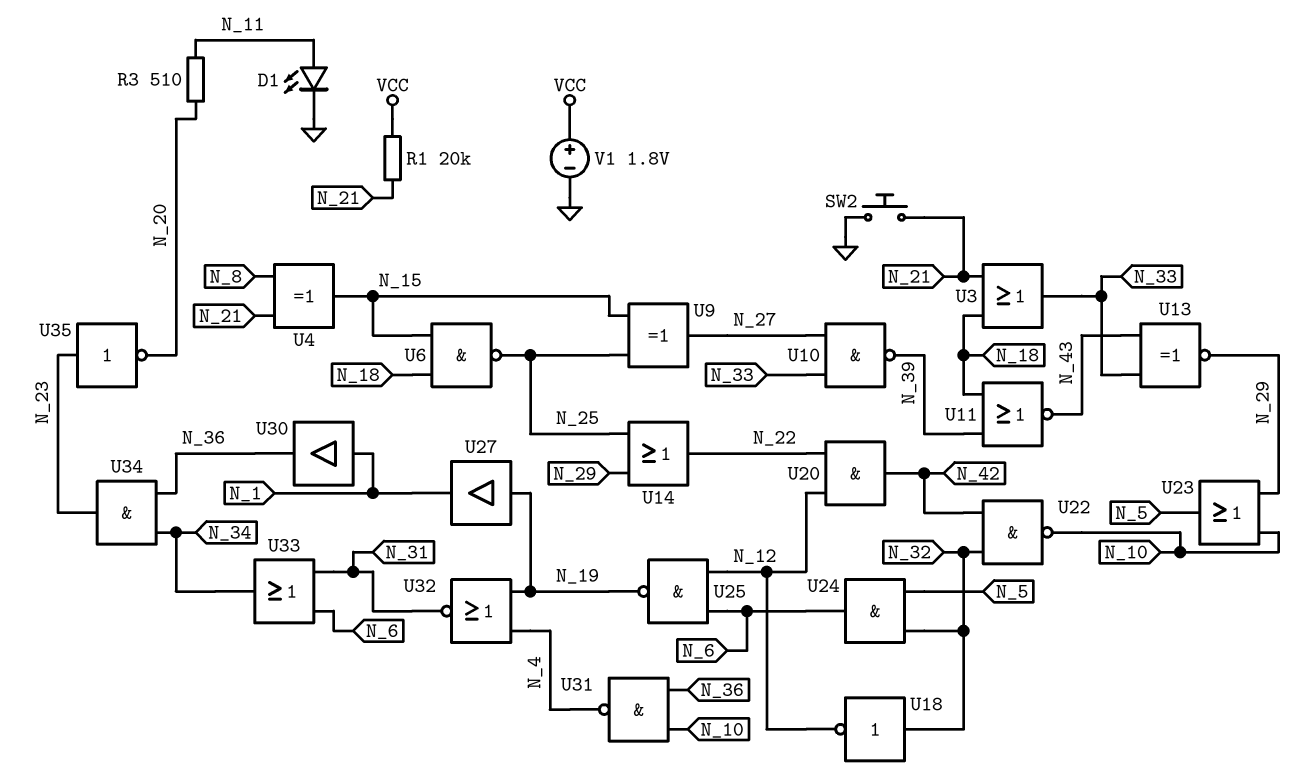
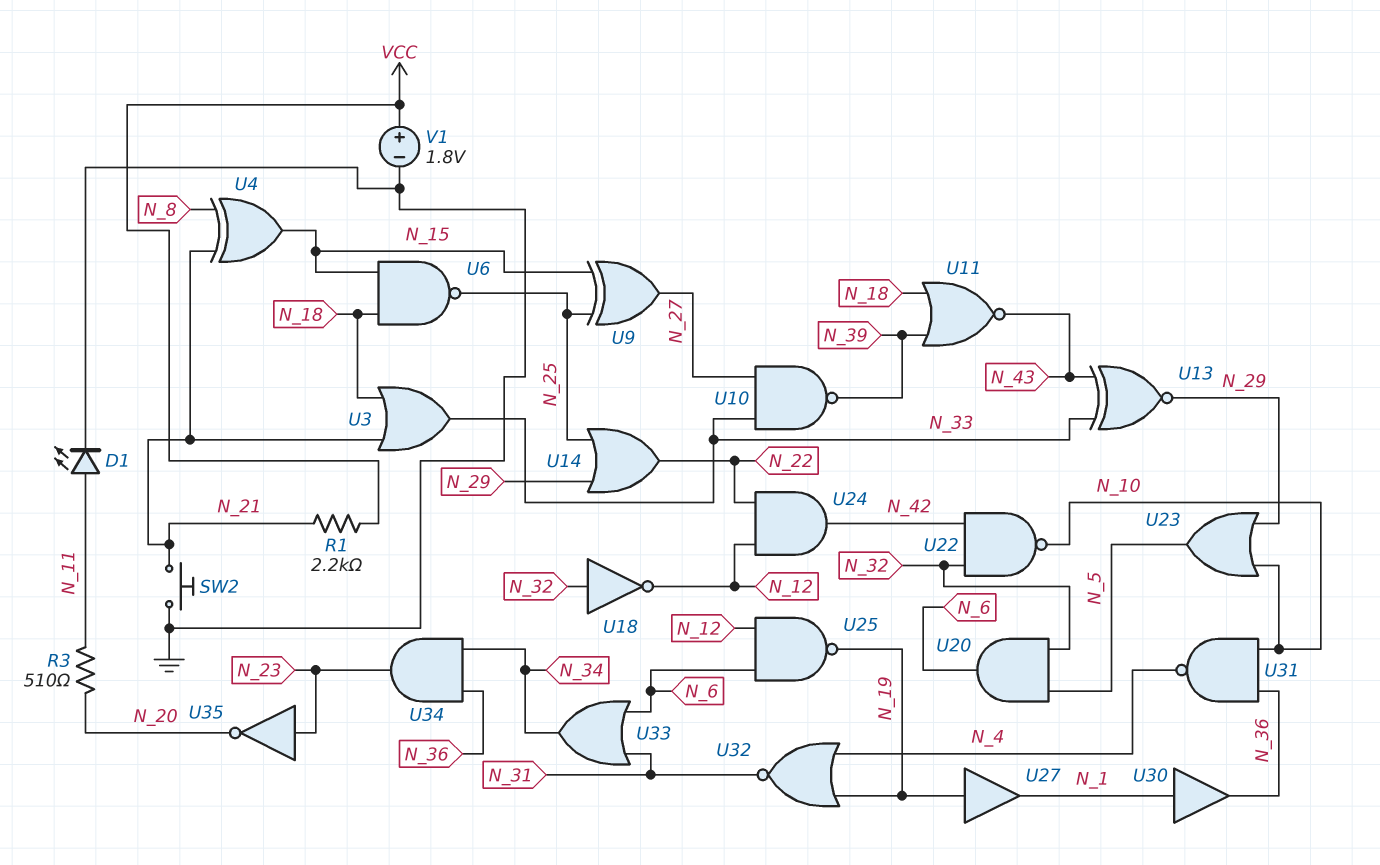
R1: 20k (N_21, VCC) -> 2.2k (N_21, VCC)
U20: AND (in N_12, in N_22, out N_42) -> AND (in N_5, in N_32, out N_6)
U24: AND (in N_5, in N_32, out N_6) -> AND (in N_12, in N_22, out N_42)

